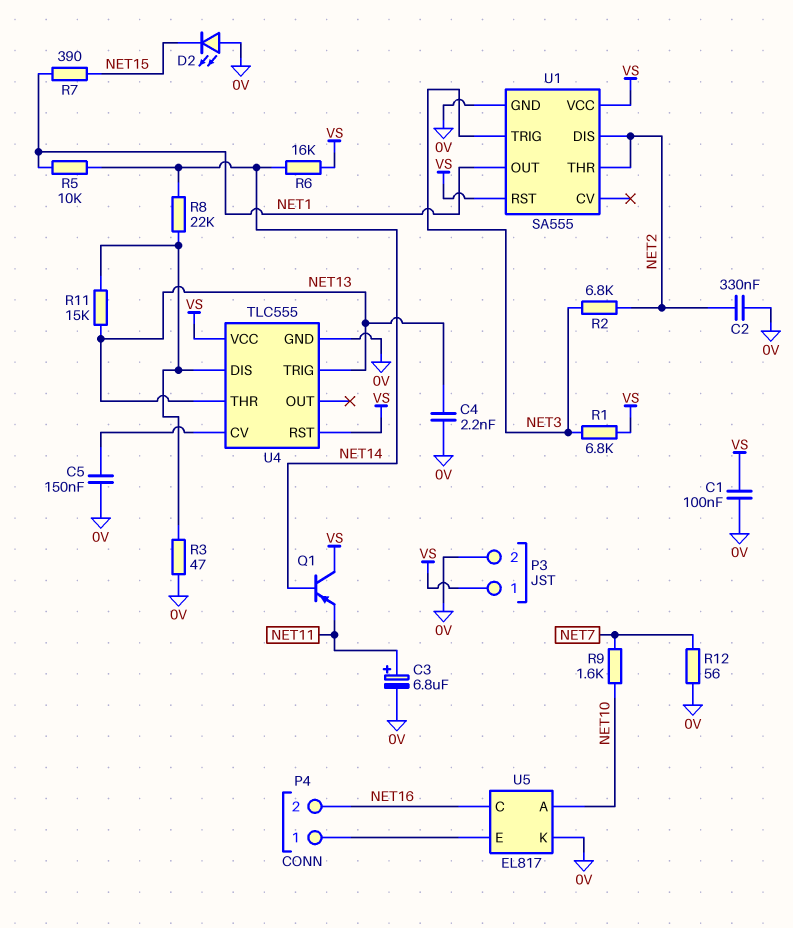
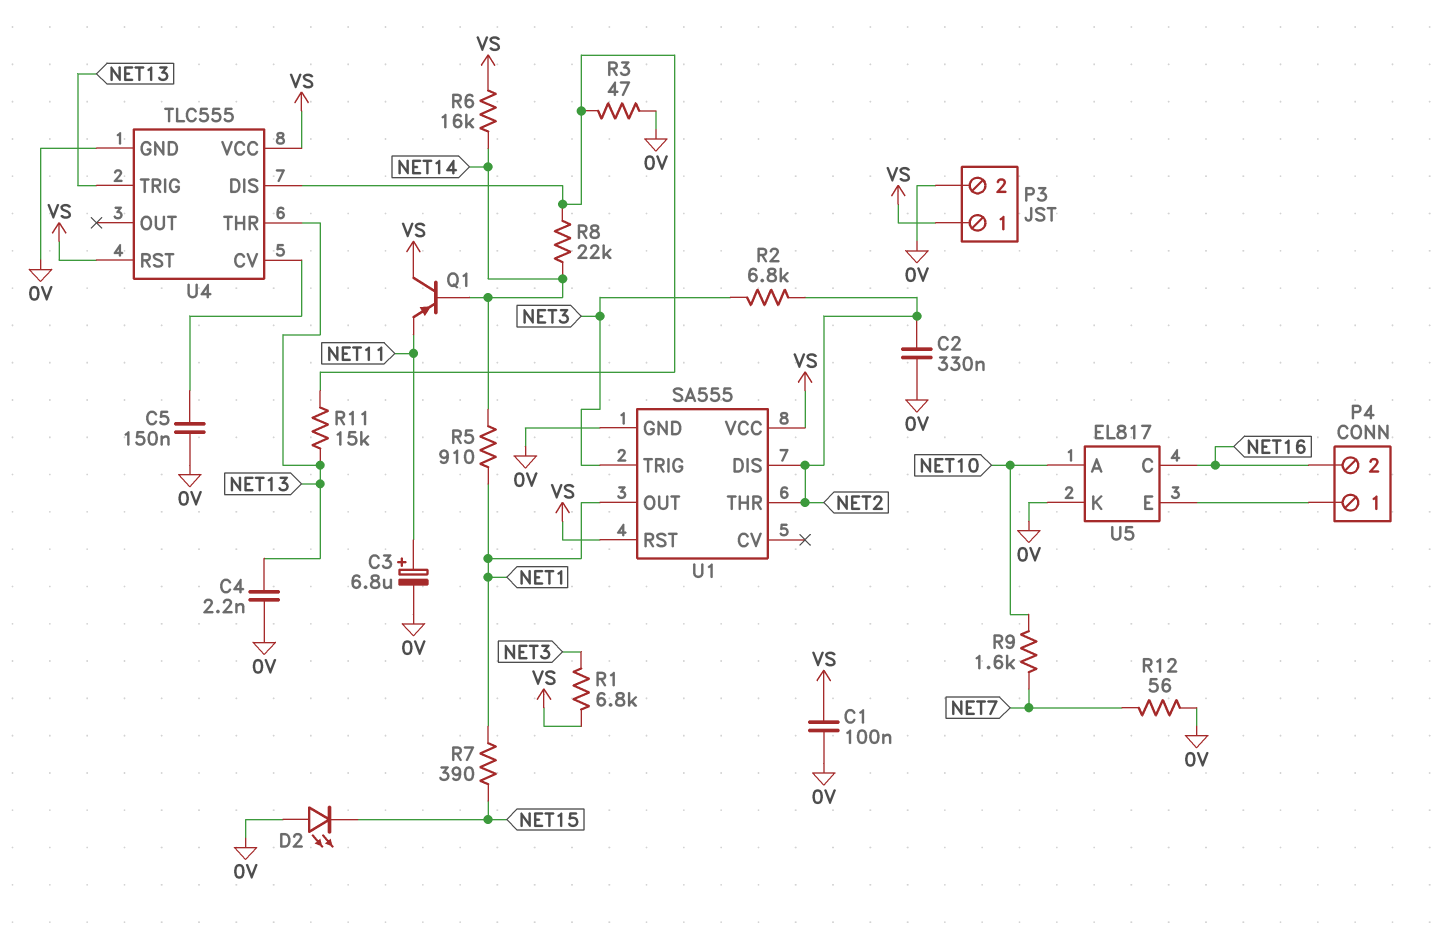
R5: 10k (NET1, NET14) -> 910 (NET1, NET14)

